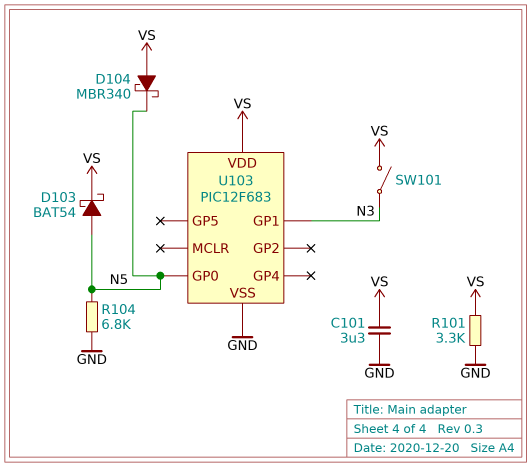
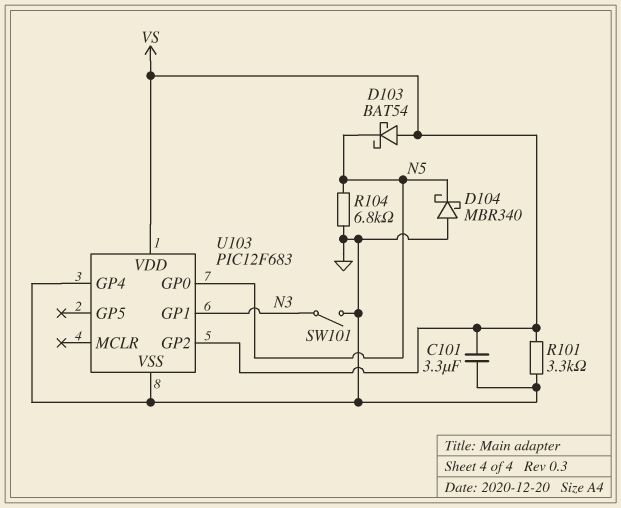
D103: schottky BAT54 (A N5, K VS) -> schottky BAT54 (A VS, K N5)
D104: schottky MBR340 (A VS, K N5) -> schottky MBR340 (A GND, K N5)
SW101: switch (N3, VS) -> switch (GND, N3)
U103 pin GP2: none -> VS
U103 pin GP4: none -> GND

